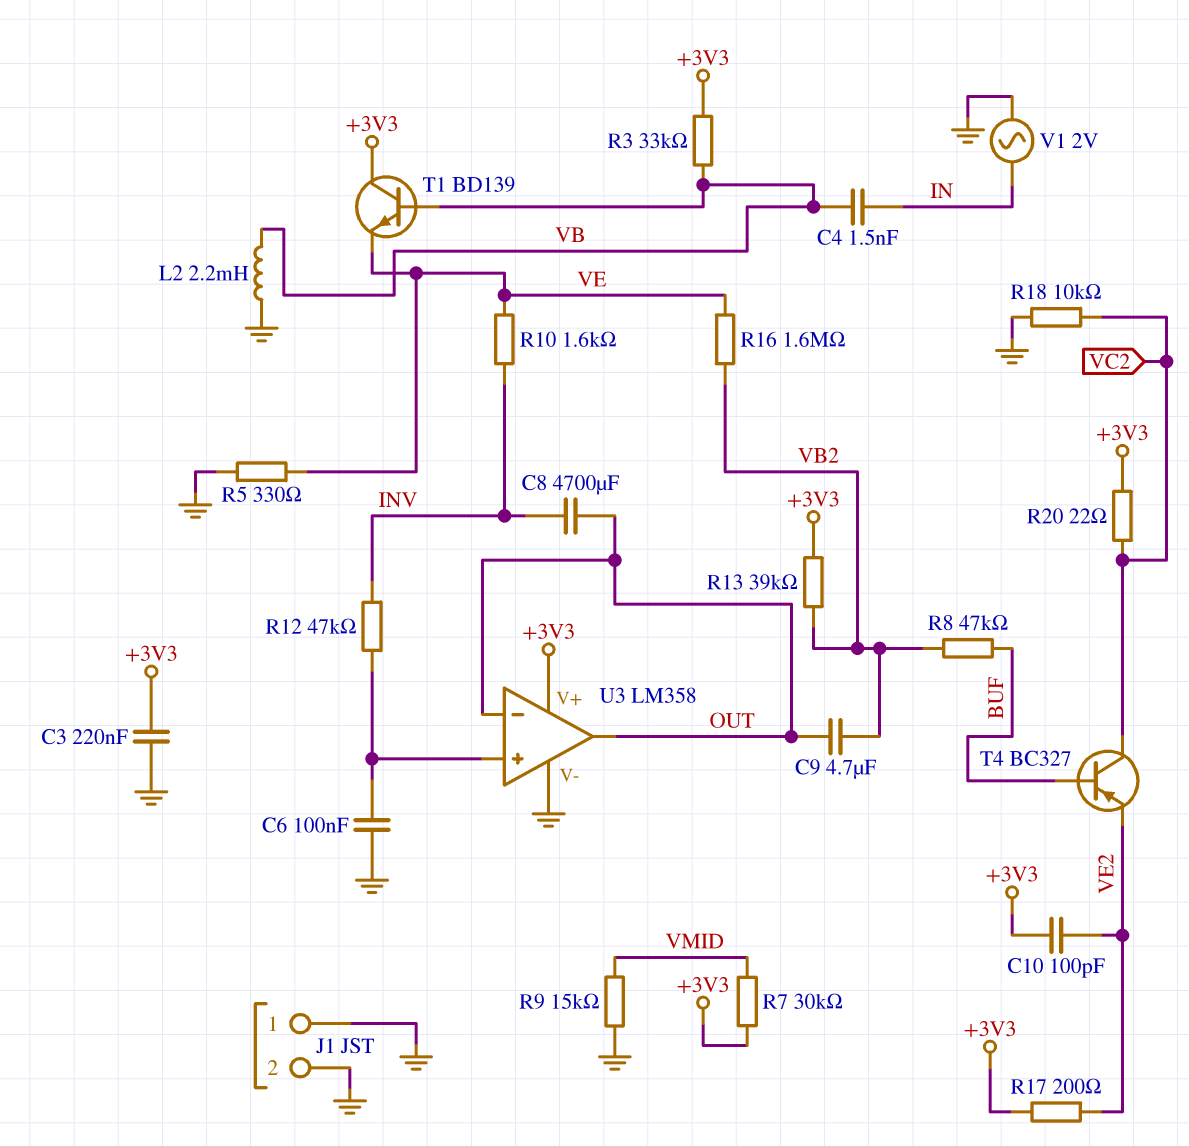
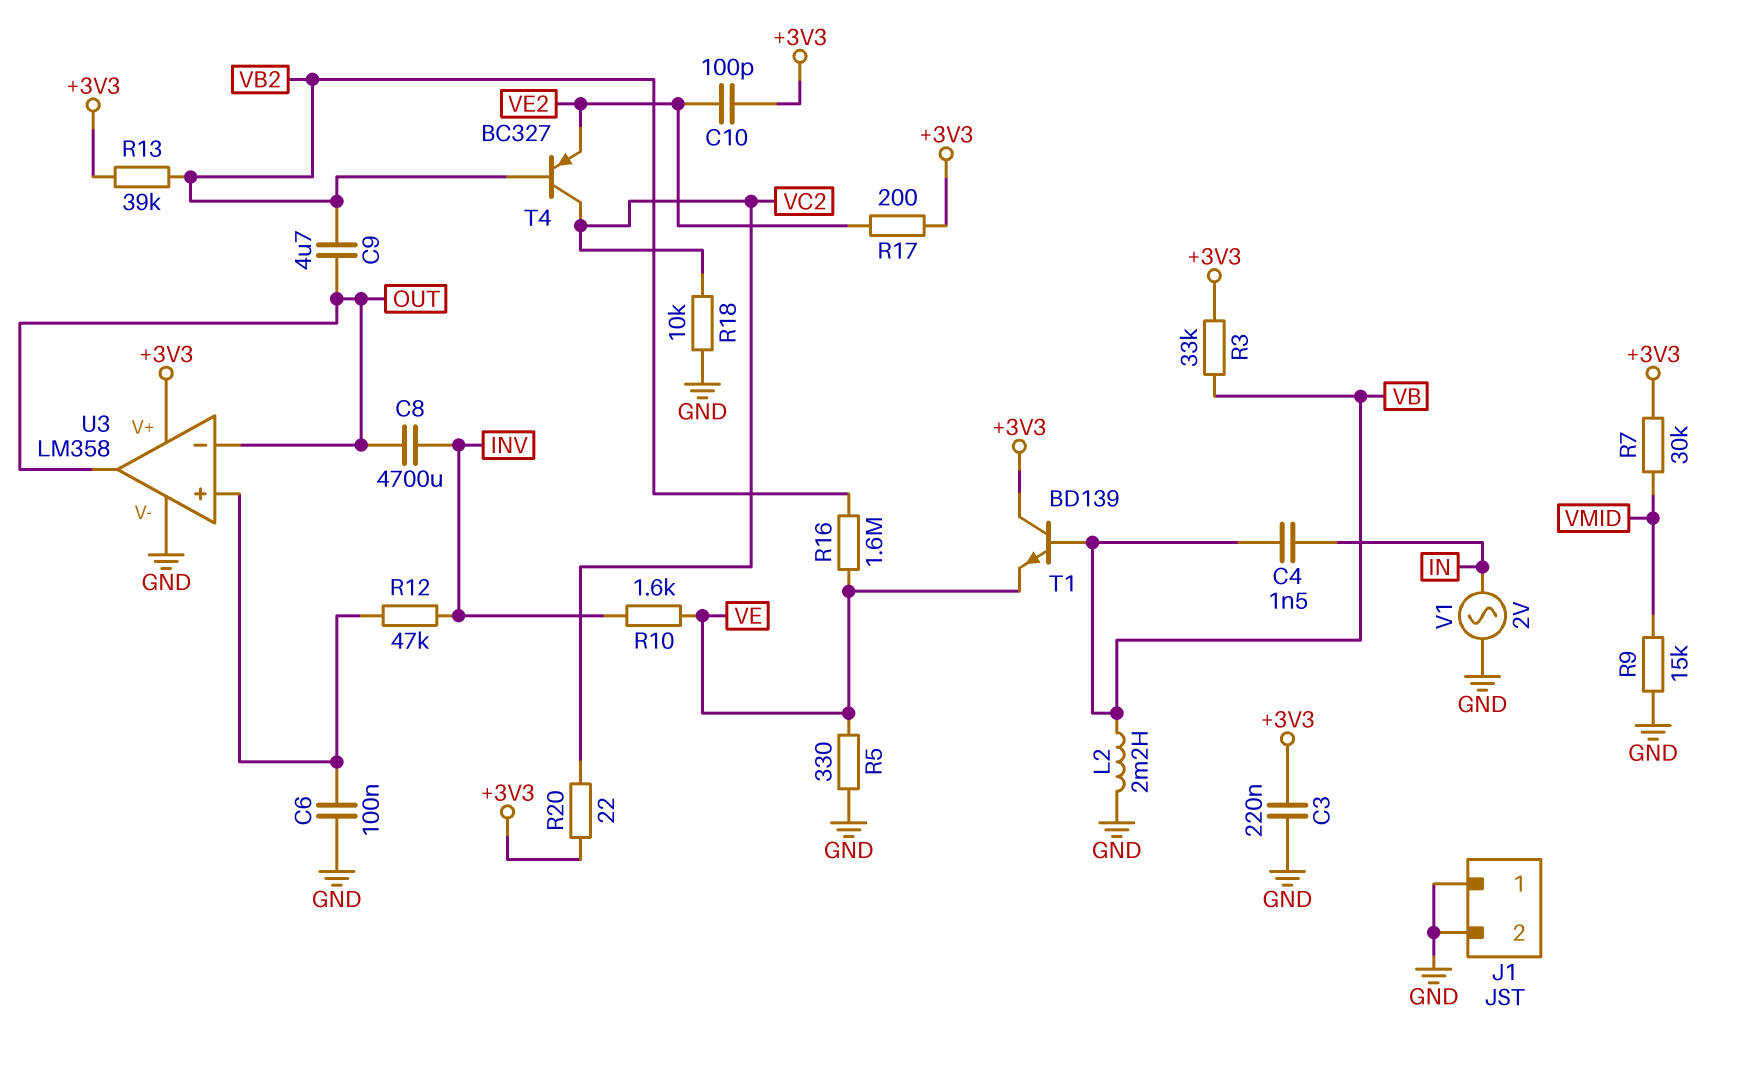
R8: 47k (BUF, VB2) -> none
T4: PNP BC327 (B BUF, C VC2, E VE2) -> PNP BC327 (B VB2, C VC2, E VE2)

